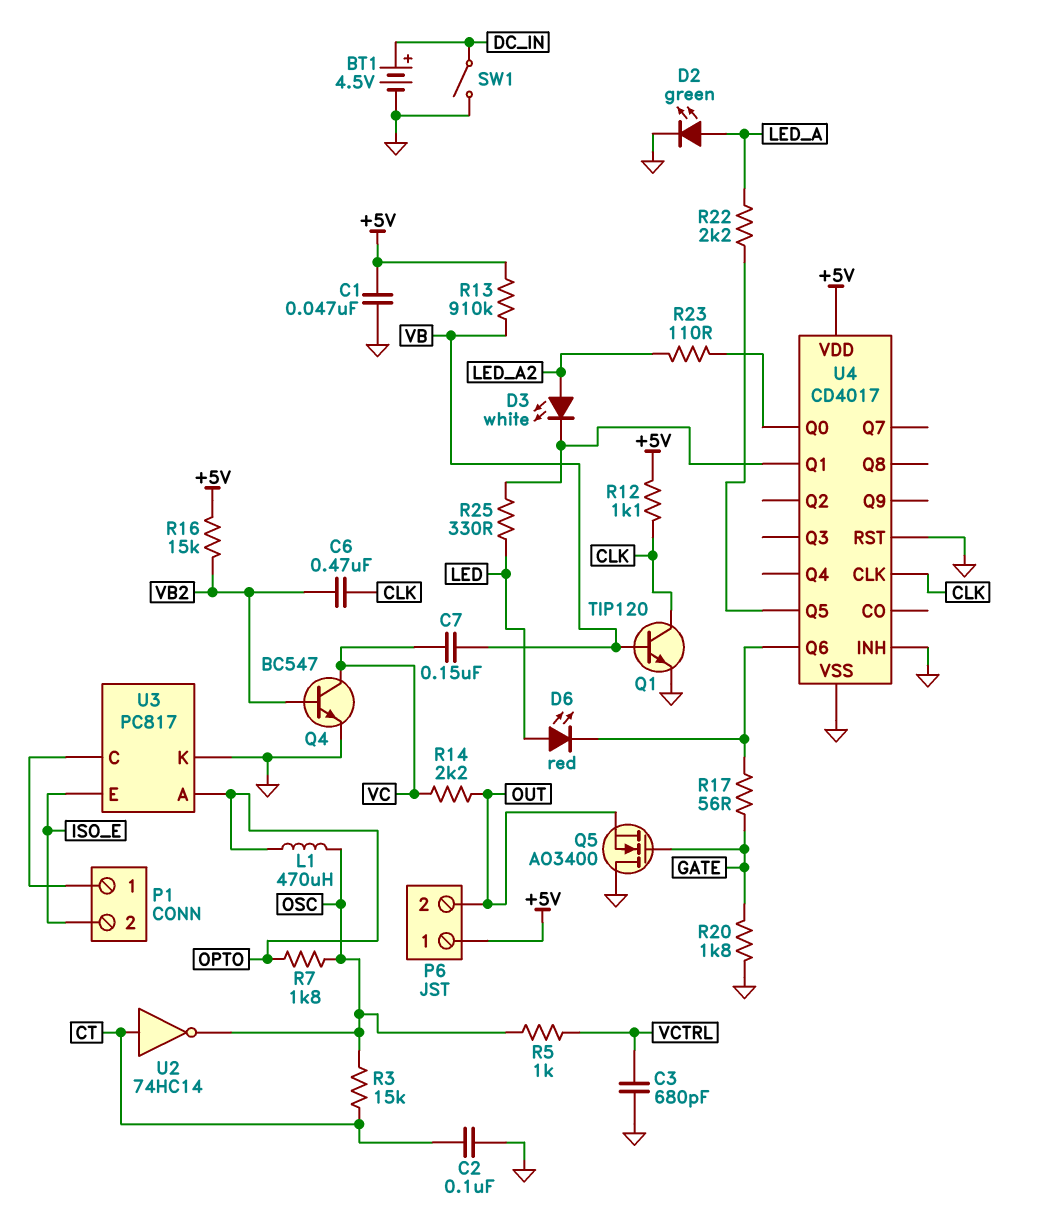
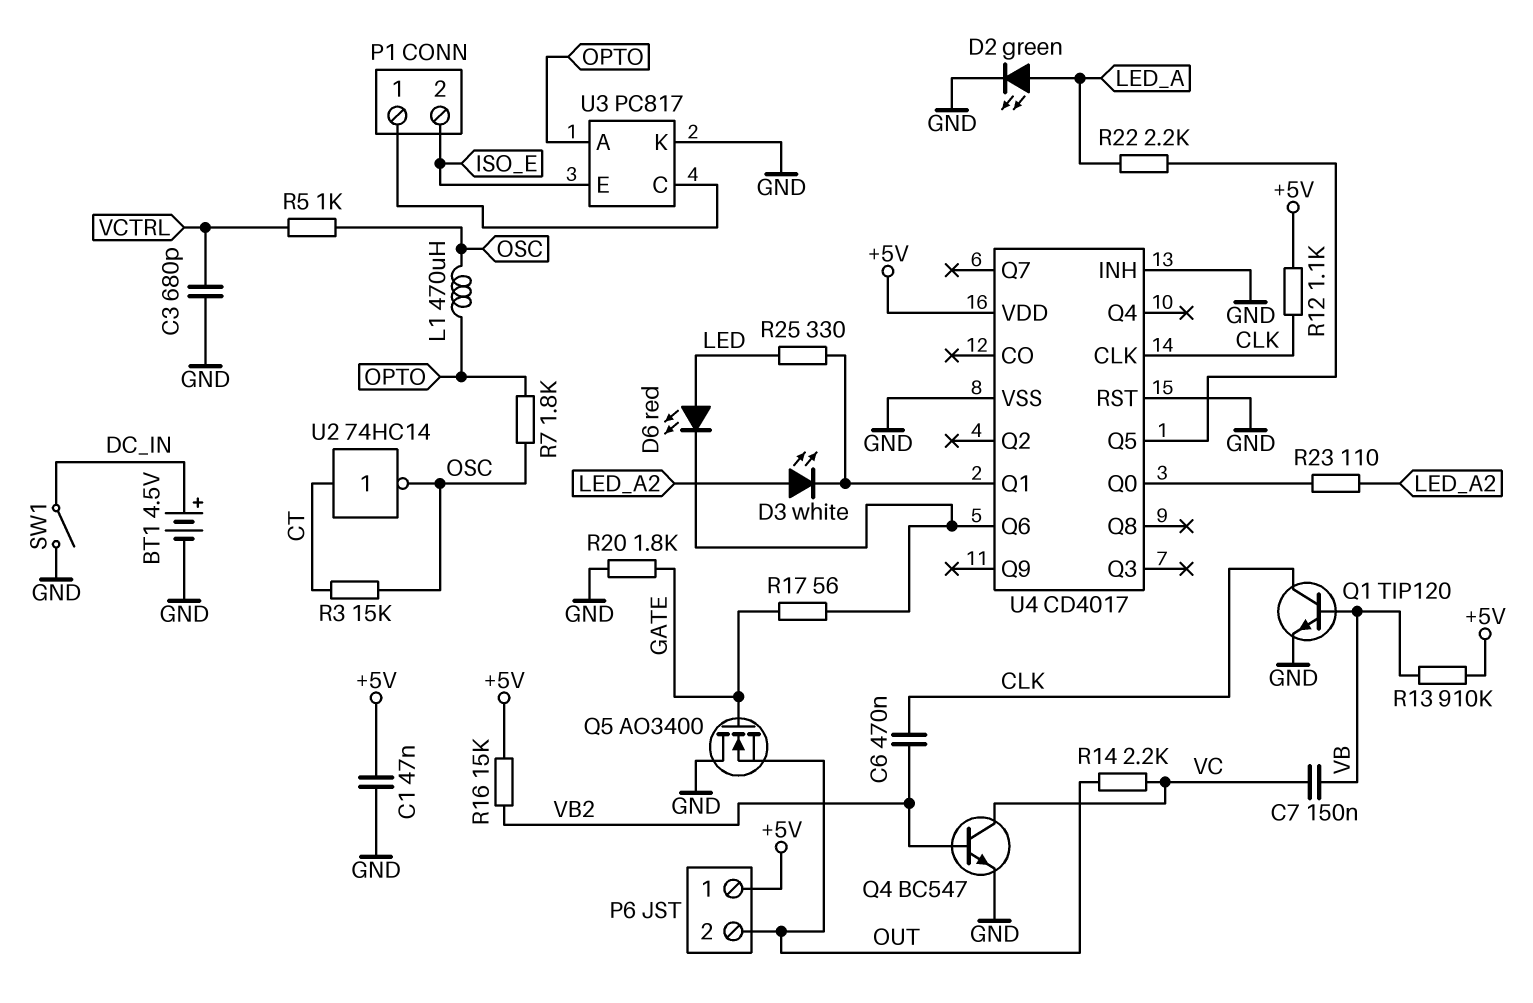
C2: 100nF (CT, GND) -> none

